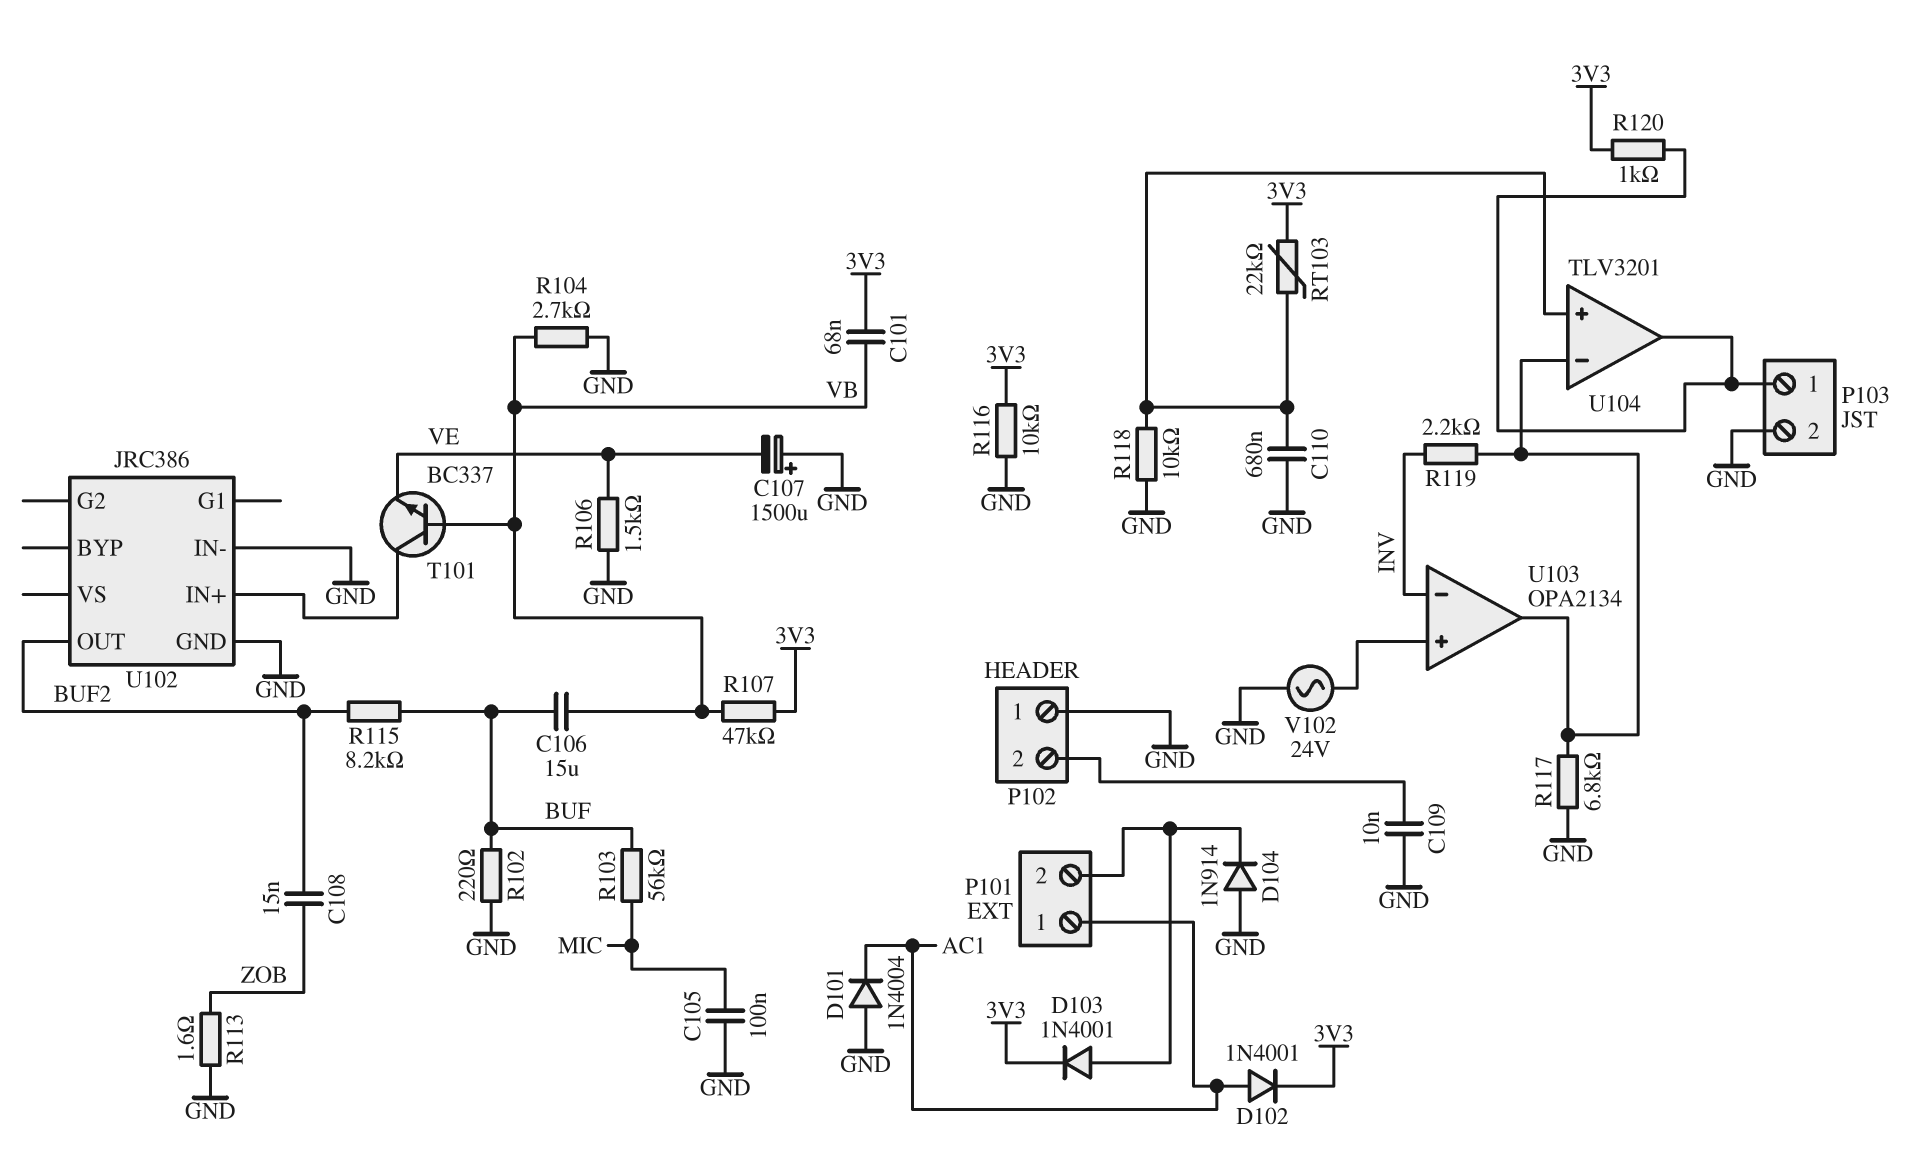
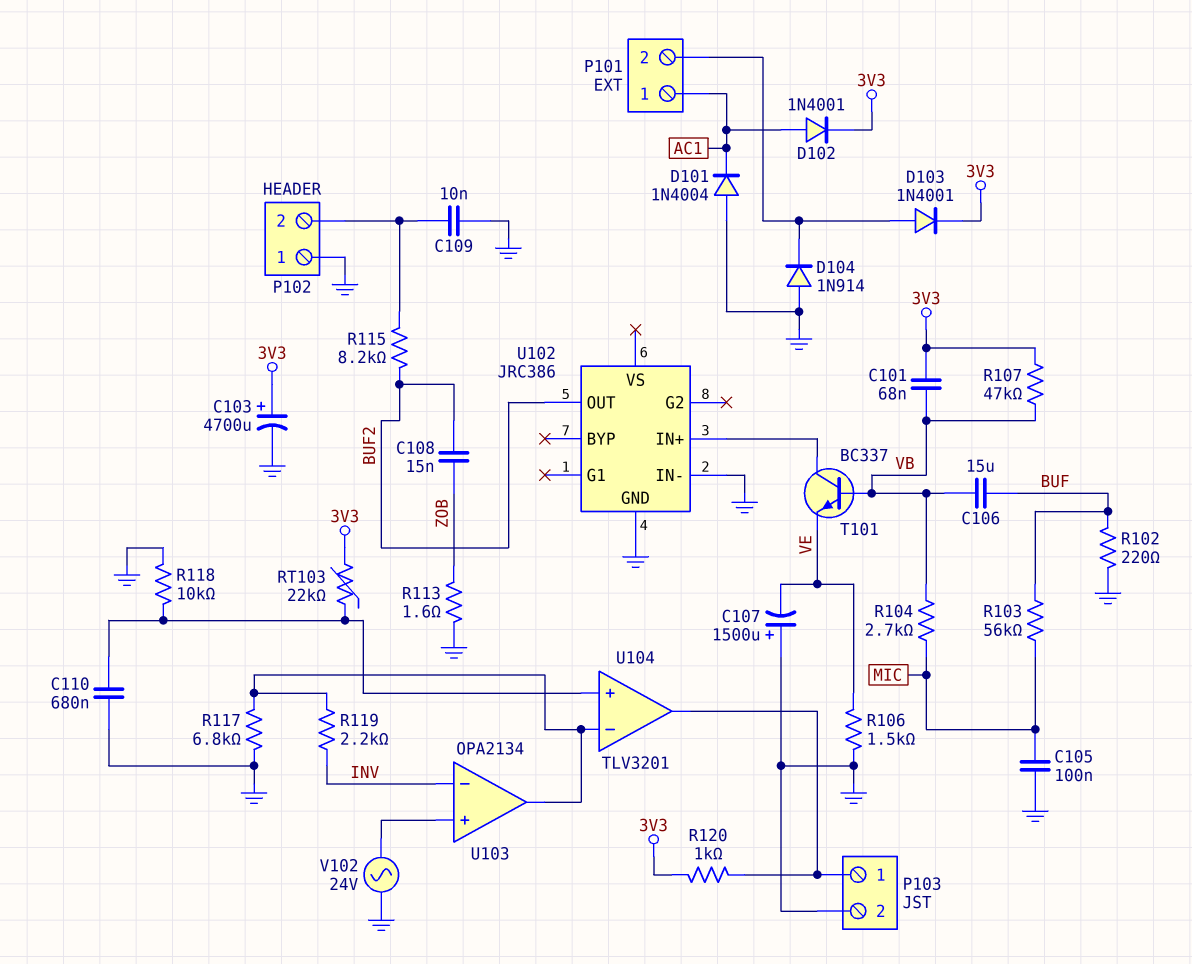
C103: none -> 4700uF (plus 3V3, minus GND)
R104: 2.7k (GND, VB) -> 2.7k (MIC, VB)
R115: 8.2k (BUF, BUF2) -> 8.2k (BUF2, P102/2)
R116: 10k (3V3, GND) -> none

